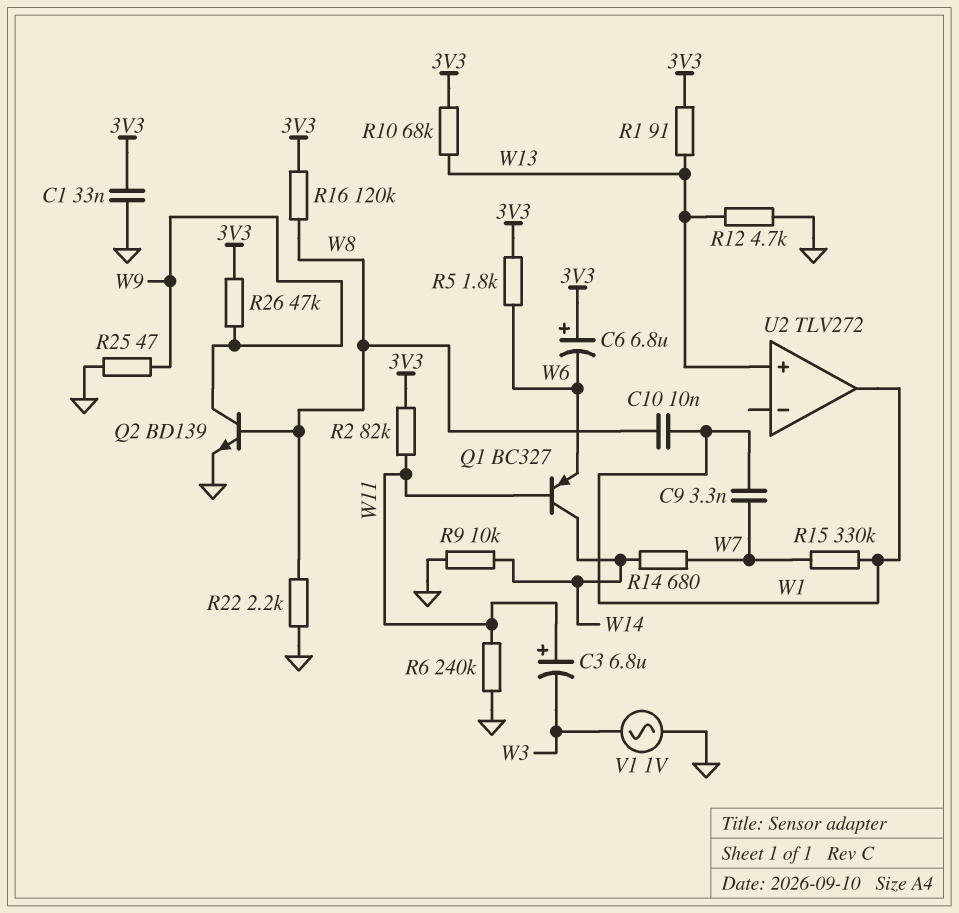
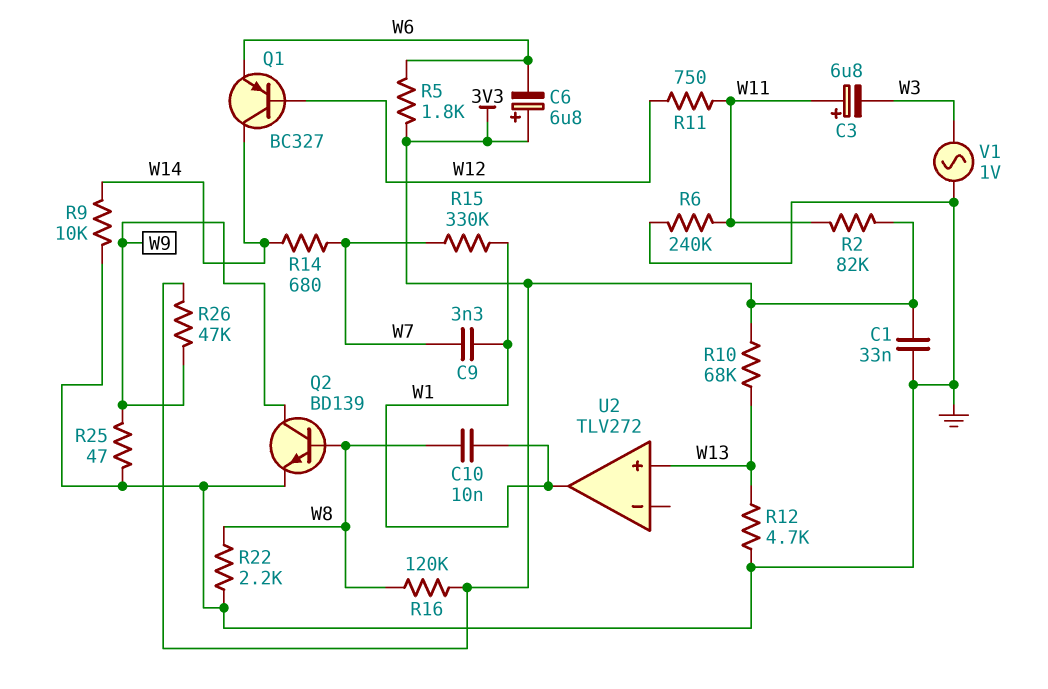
Q1: PNP BC327 (B W11, C W14, E W6) -> PNP BC327 (B W12, C W14, E W6)
R1: 91 (3V3, W13) -> none
R11: none -> 750 (W11, W12)

